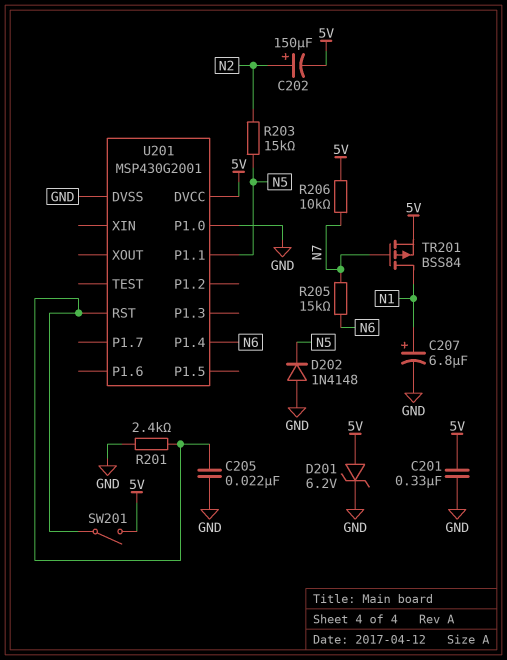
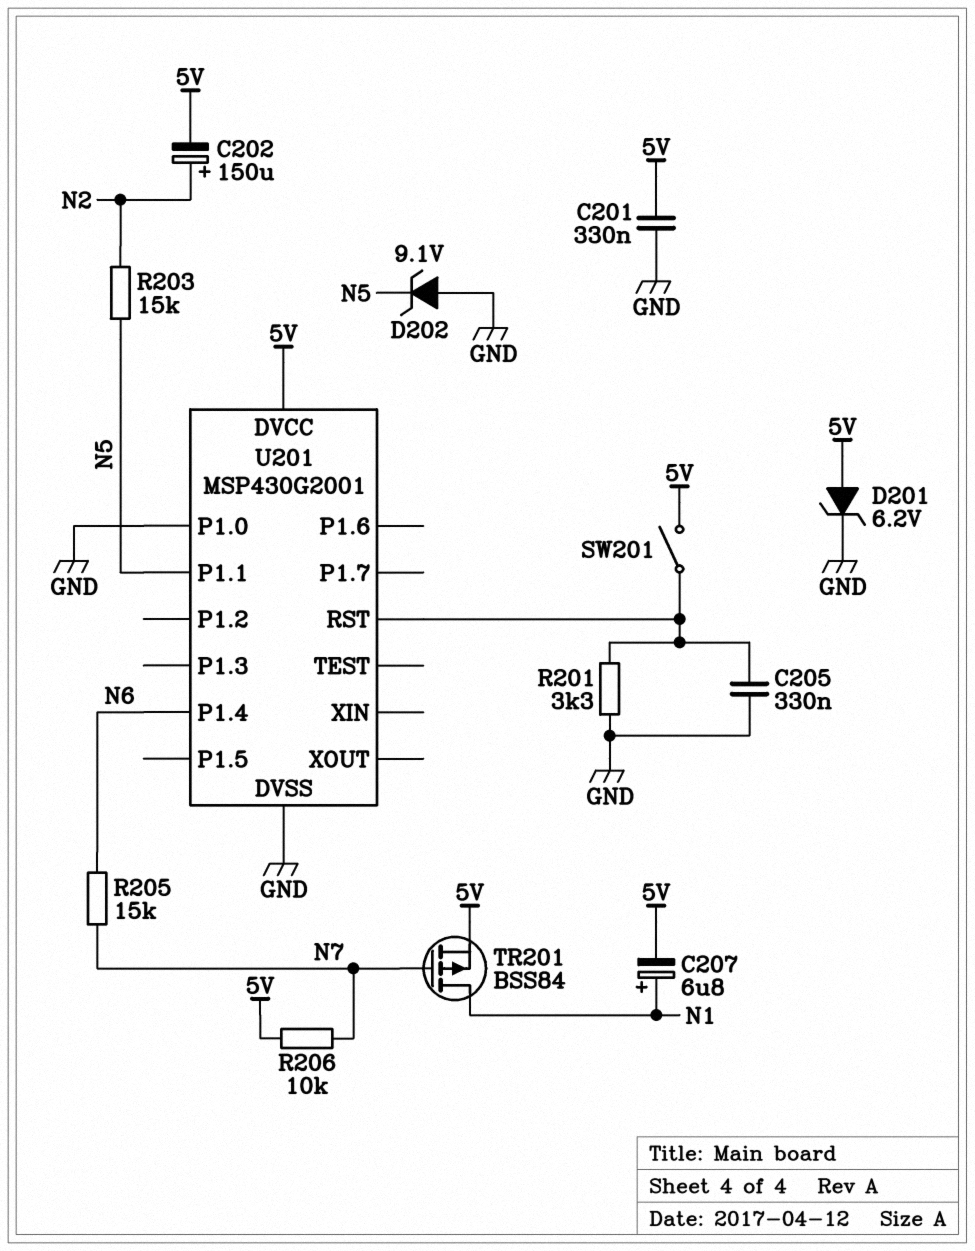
C205: 22nF (GND, U201/RST) -> 330nF (GND, U201/RST)
C207: 6.8uF (plus N1, minus GND) -> 6.8uF (plus N1, minus 5V)
D202: diode 1N4148 (A GND, K N5) -> zener 9.1V (A GND, K N5)
R201: 2.4k (GND, U201/RST) -> 3.3k (GND, U201/RST)

